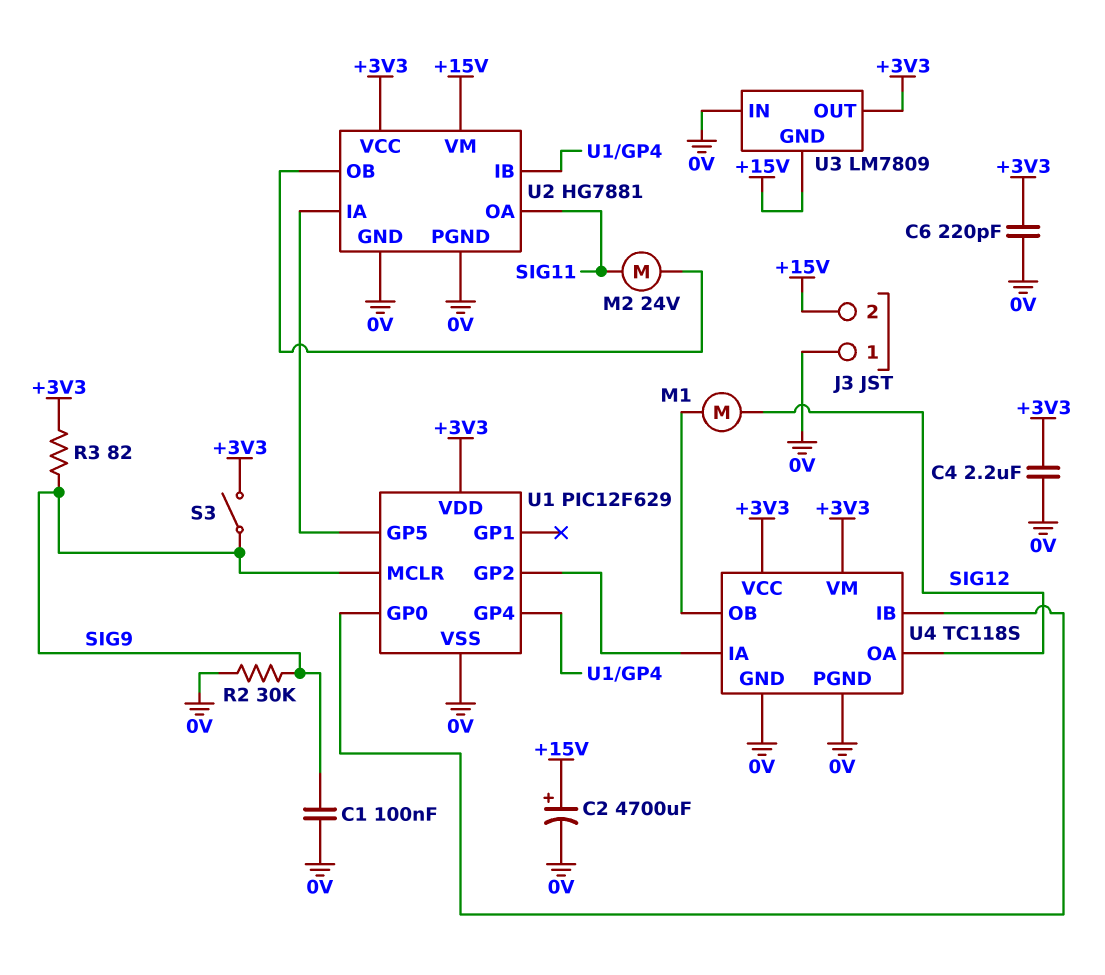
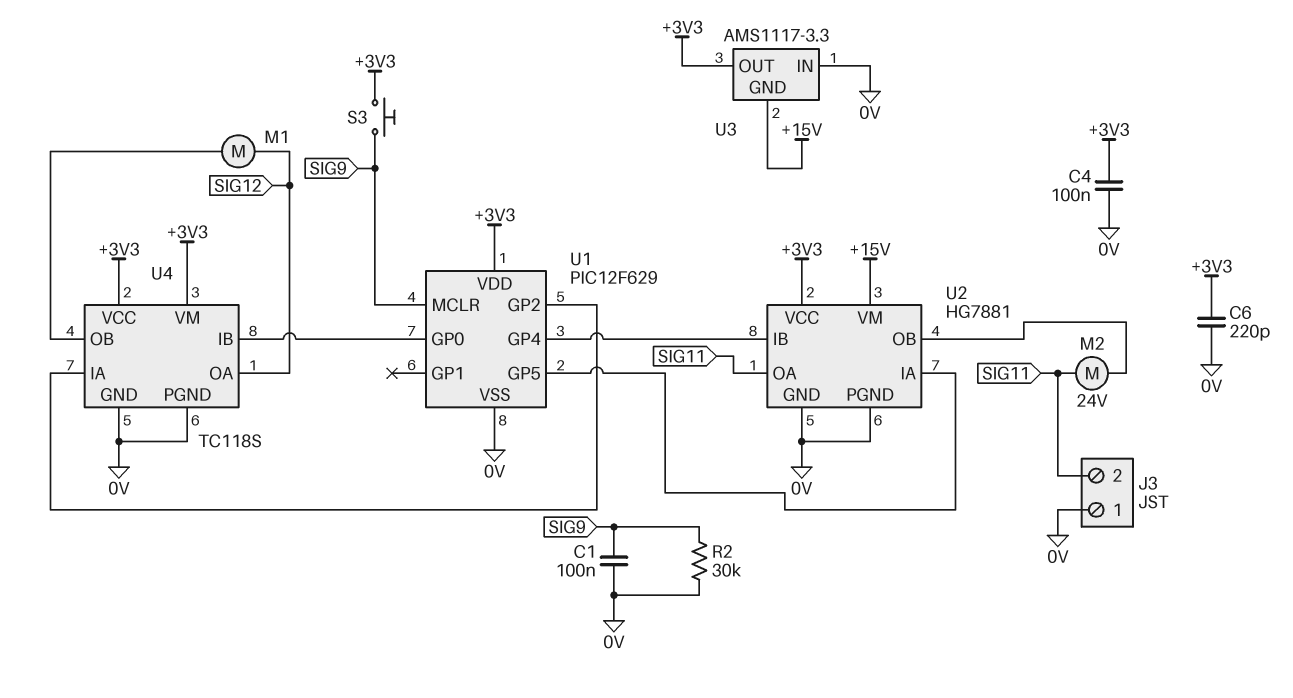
C2: 4700uF (plus +15V, minus 0V) -> none
C4: 2.2uF (+3V3, 0V) -> 100nF (+3V3, 0V)
J3 pin 2: +15V -> SIG11
R3: 82 (+3V3, SIG9) -> none
S3: switch (+3V3, SIG9) -> button (+3V3, SIG9)
U3: LM7809 -> AMS1117-3.3

